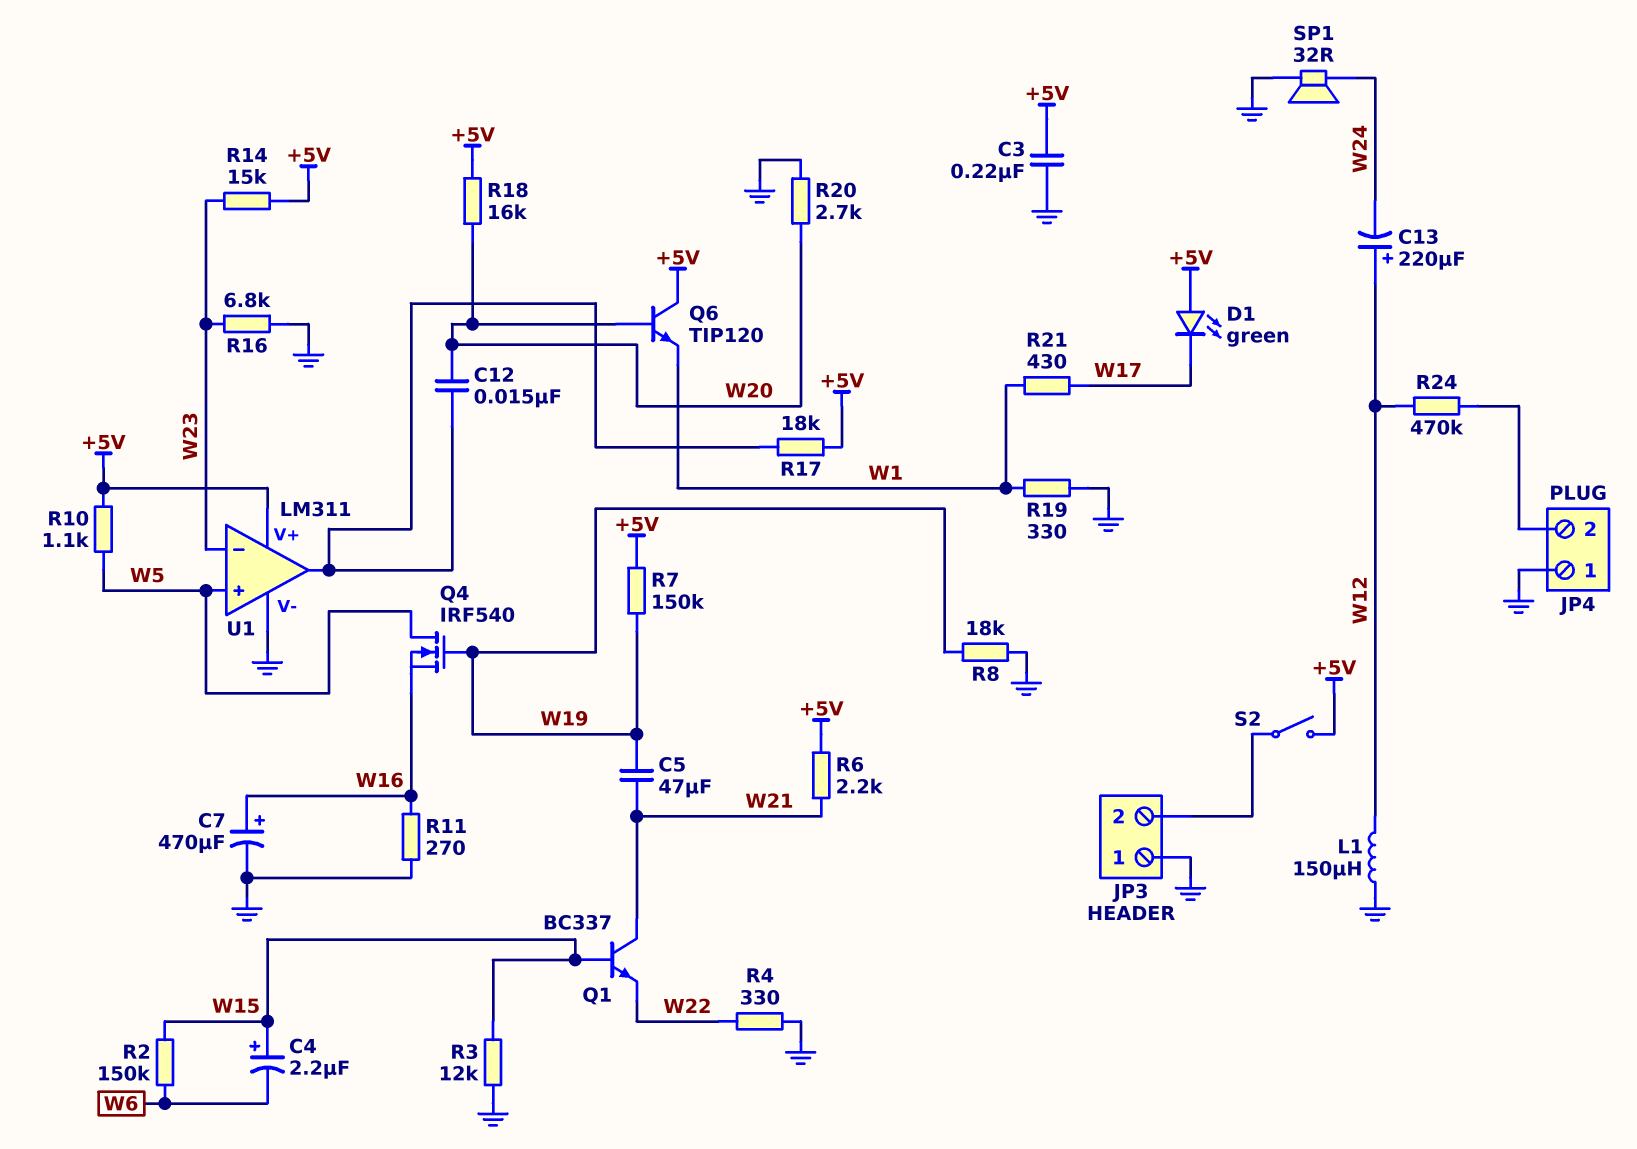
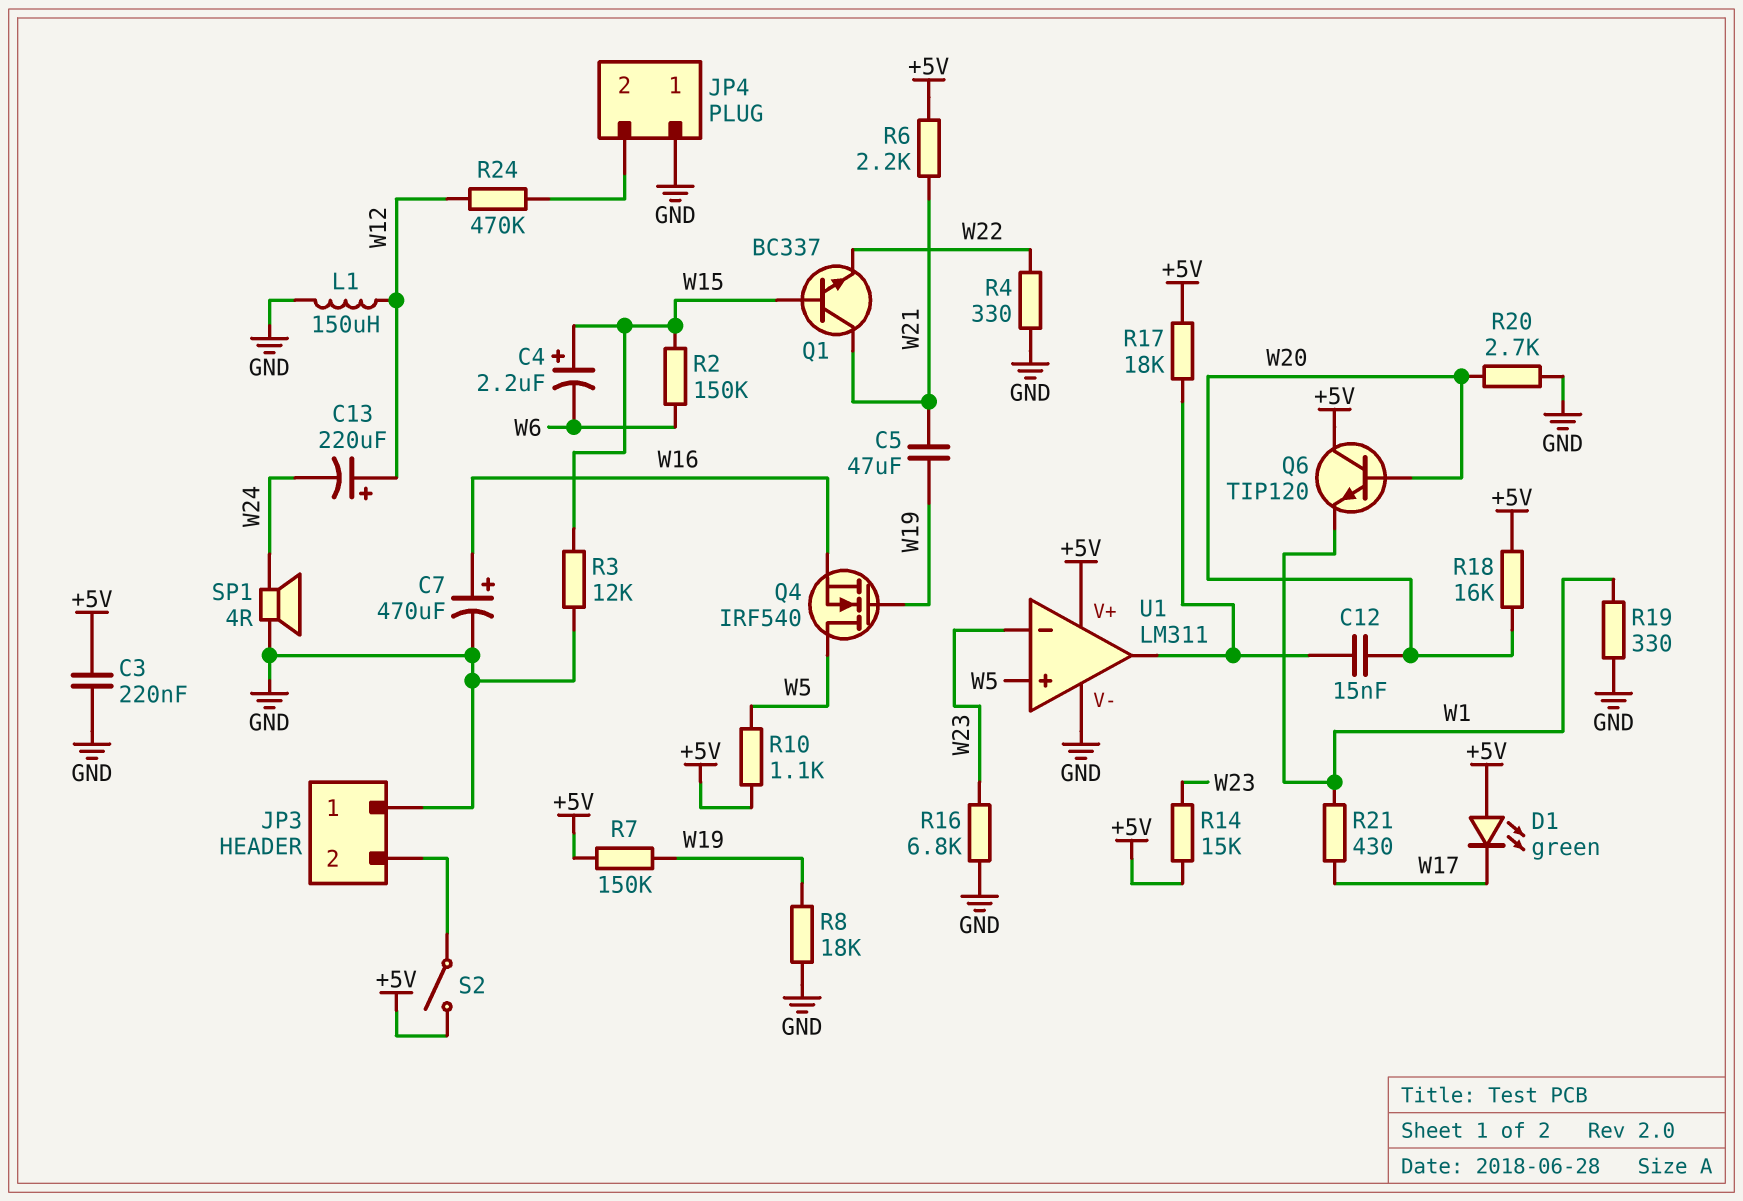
R11: 270 (GND, W16) -> none
SP1: speaker 32R (GND, W24) -> speaker 4R (GND, W24)

